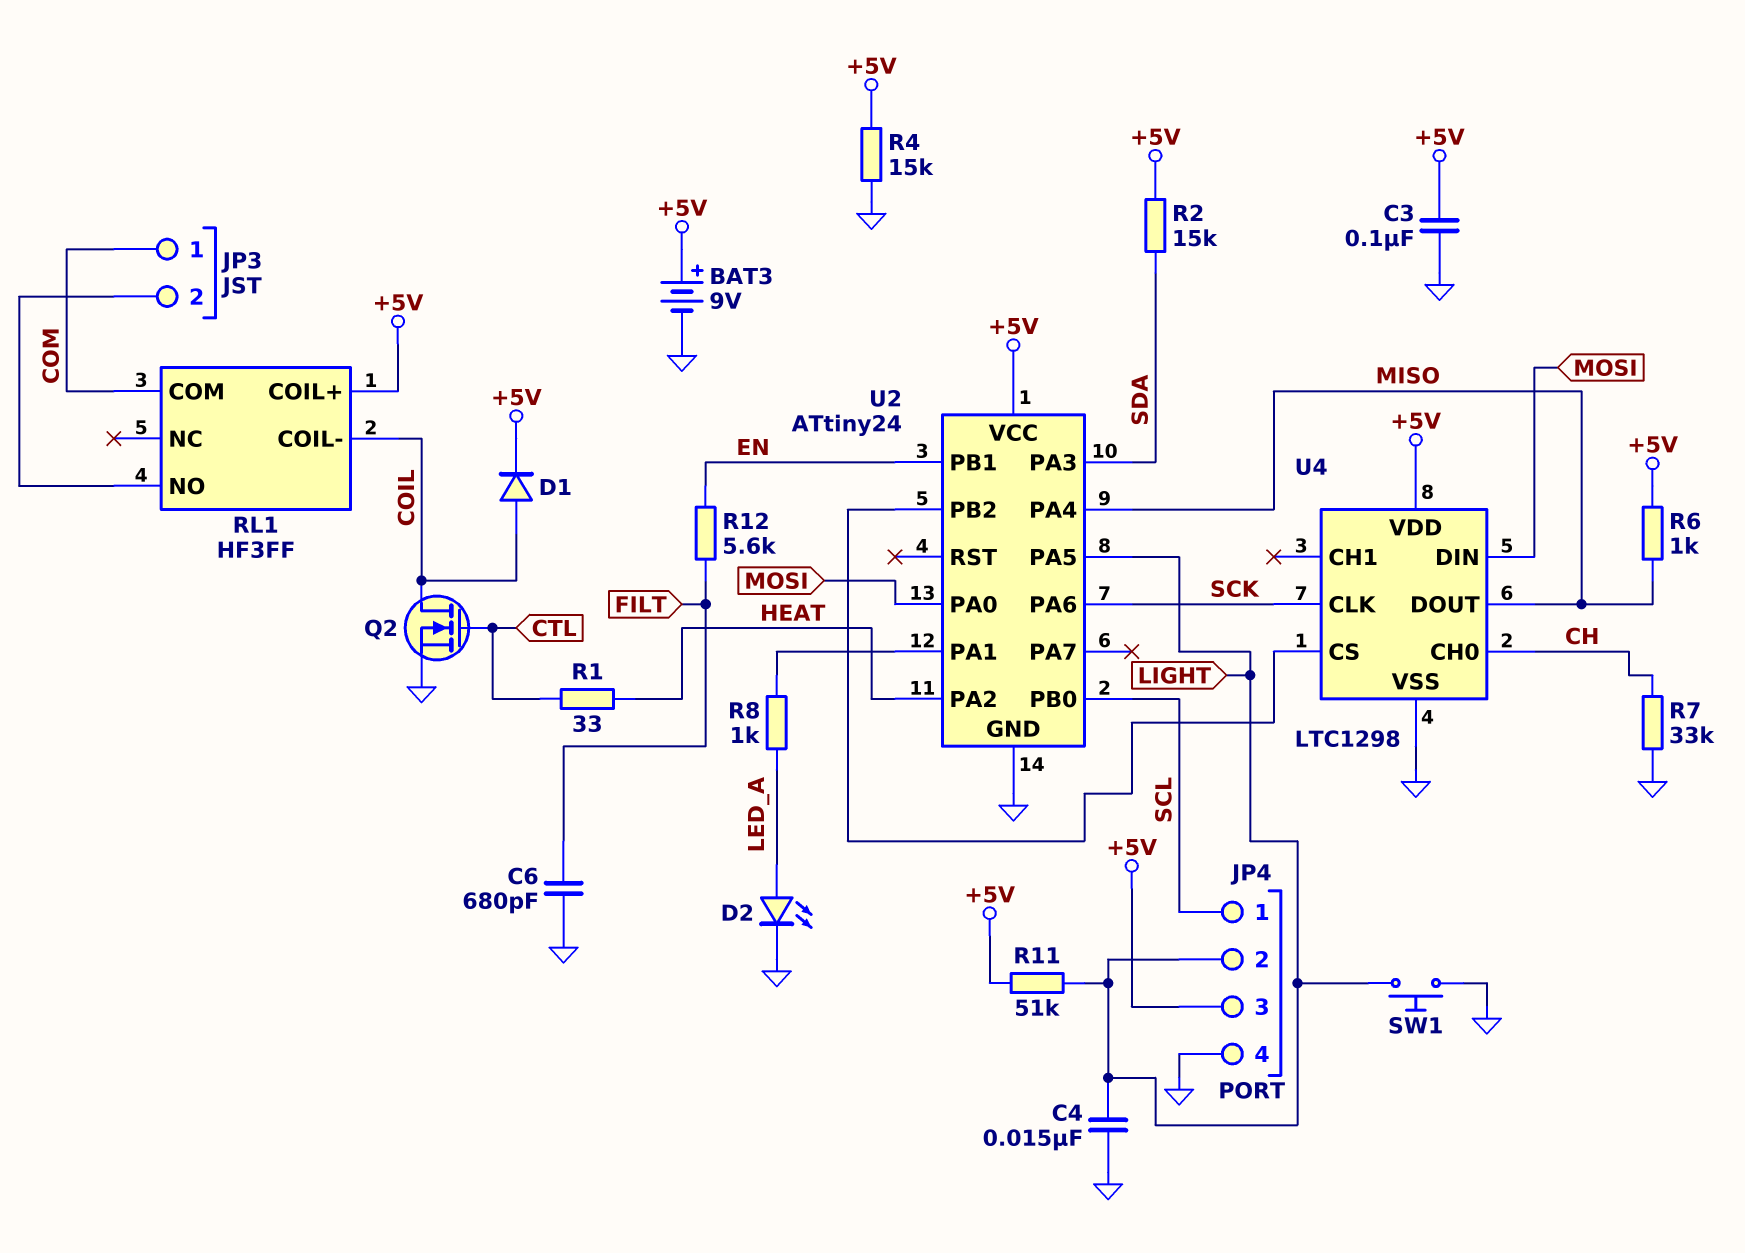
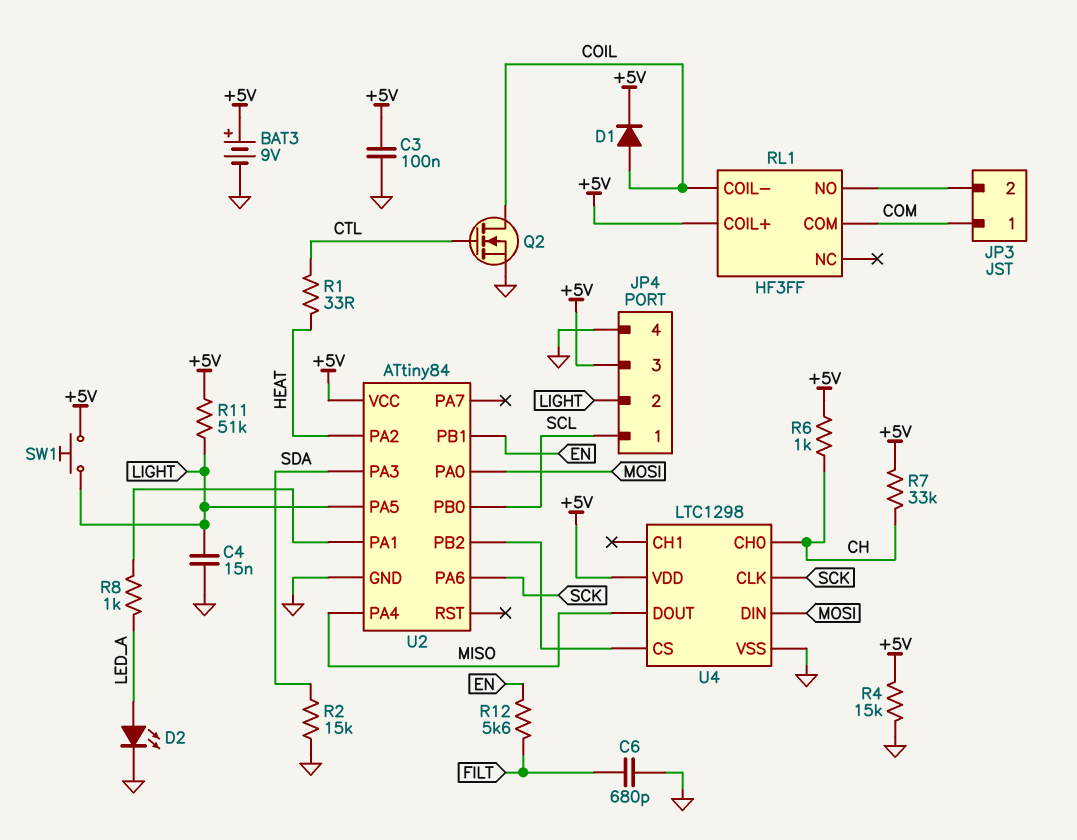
R2: 15k (+5V, SDA) -> 15k (GND, SDA)
R6: 1k (+5V, MISO) -> 1k (+5V, CH)
R7: 33k (CH, GND) -> 33k (+5V, CH)
SW1: button (GND, LIGHT) -> button (+5V, LIGHT)
U2: ATtiny24 -> ATtiny84

